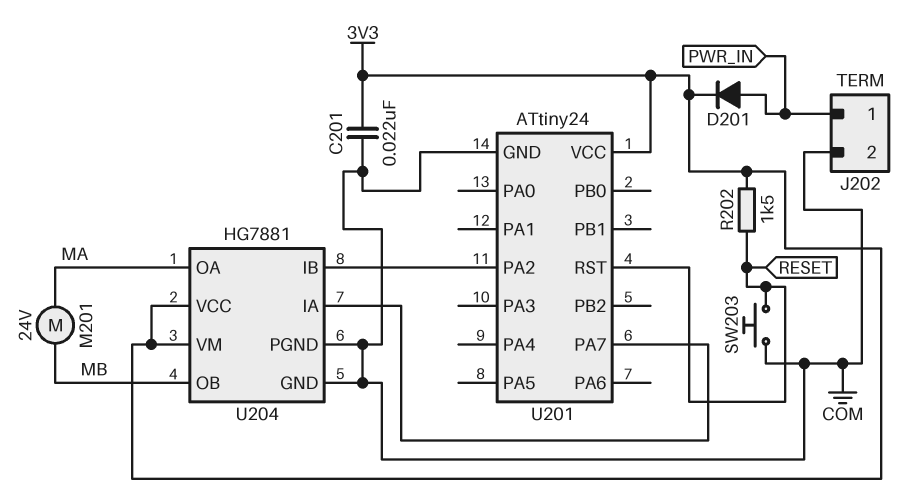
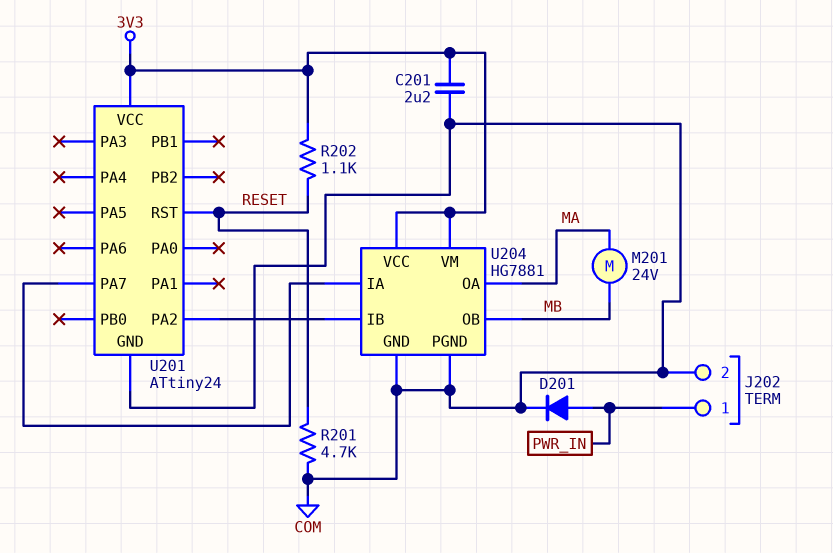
C201: 22nF (3V3, COM) -> 2.2uF (3V3, COM)
D201: diode (A PWR_IN, K 3V3) -> diode (A PWR_IN, K COM)
R201: none -> 4.7k (COM, RESET)
R202: 1.5k (3V3, RESET) -> 1.1k (3V3, RESET)
SW203: button (COM, RESET) -> none

